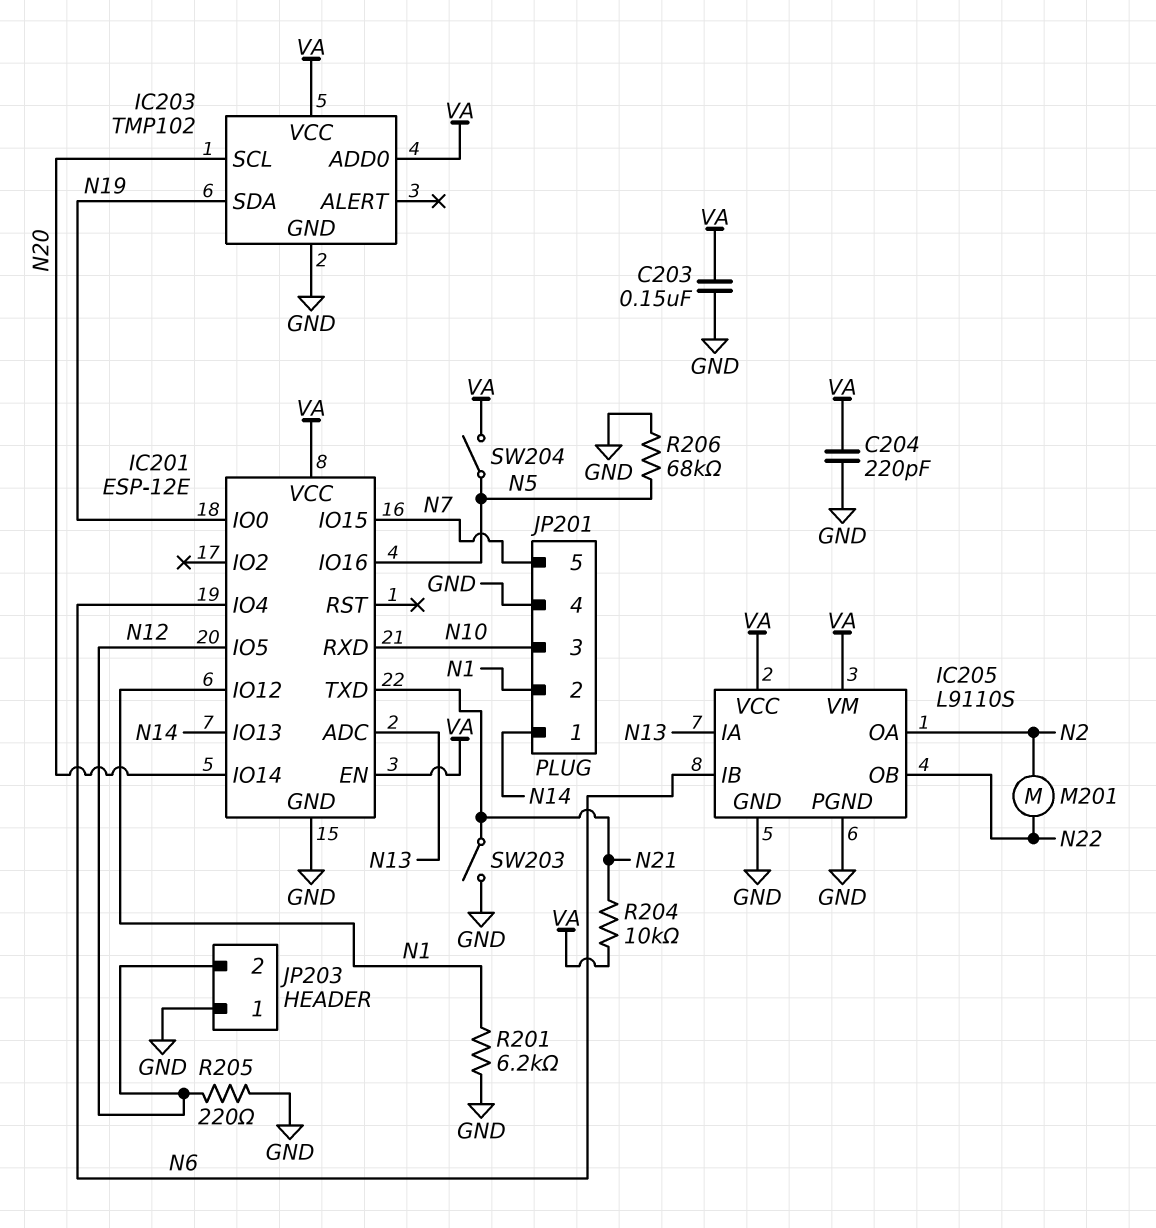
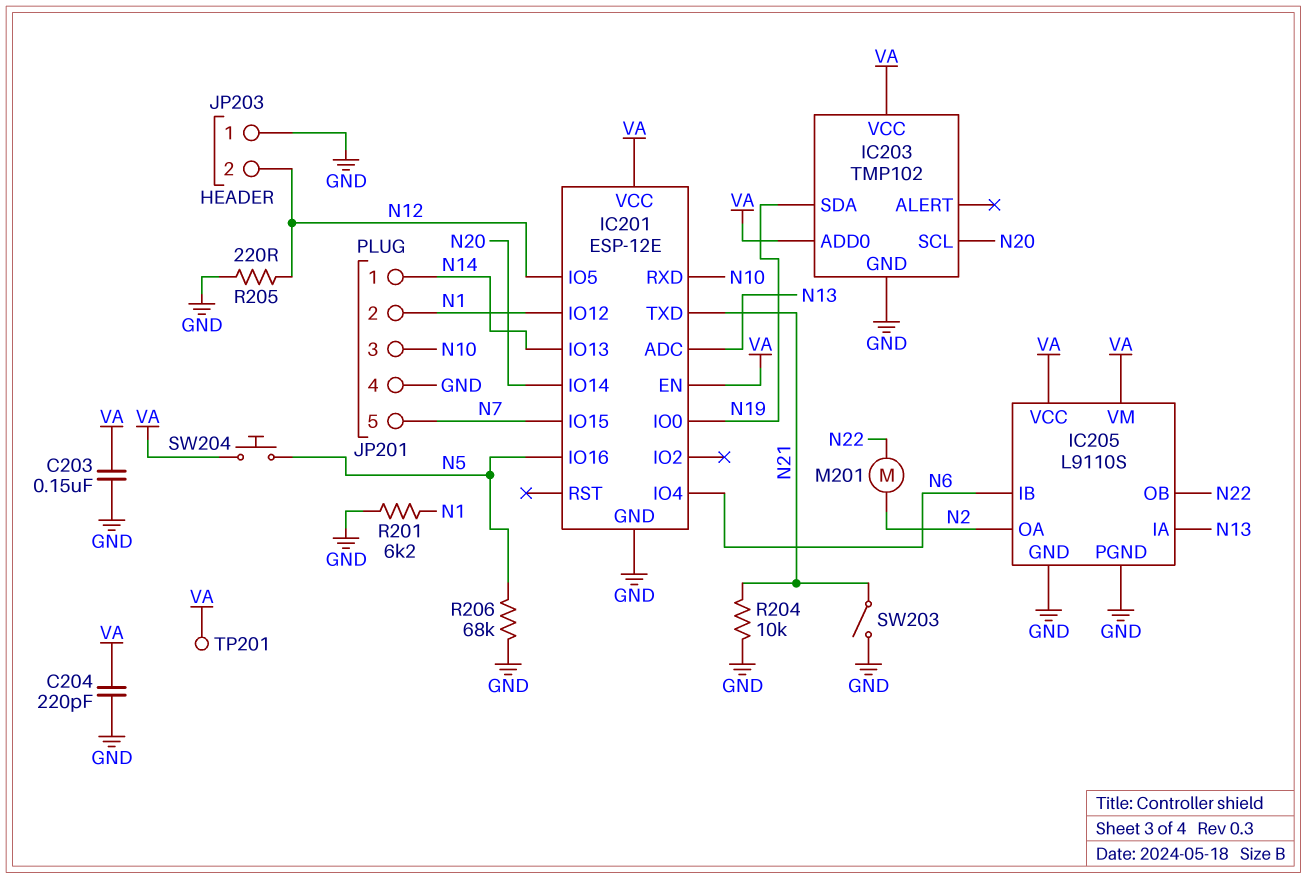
R204: 10k (N21, VA) -> 10k (GND, N21)
SW204: switch (N5, VA) -> button (N5, VA)
TP201: none -> test point (VA)

